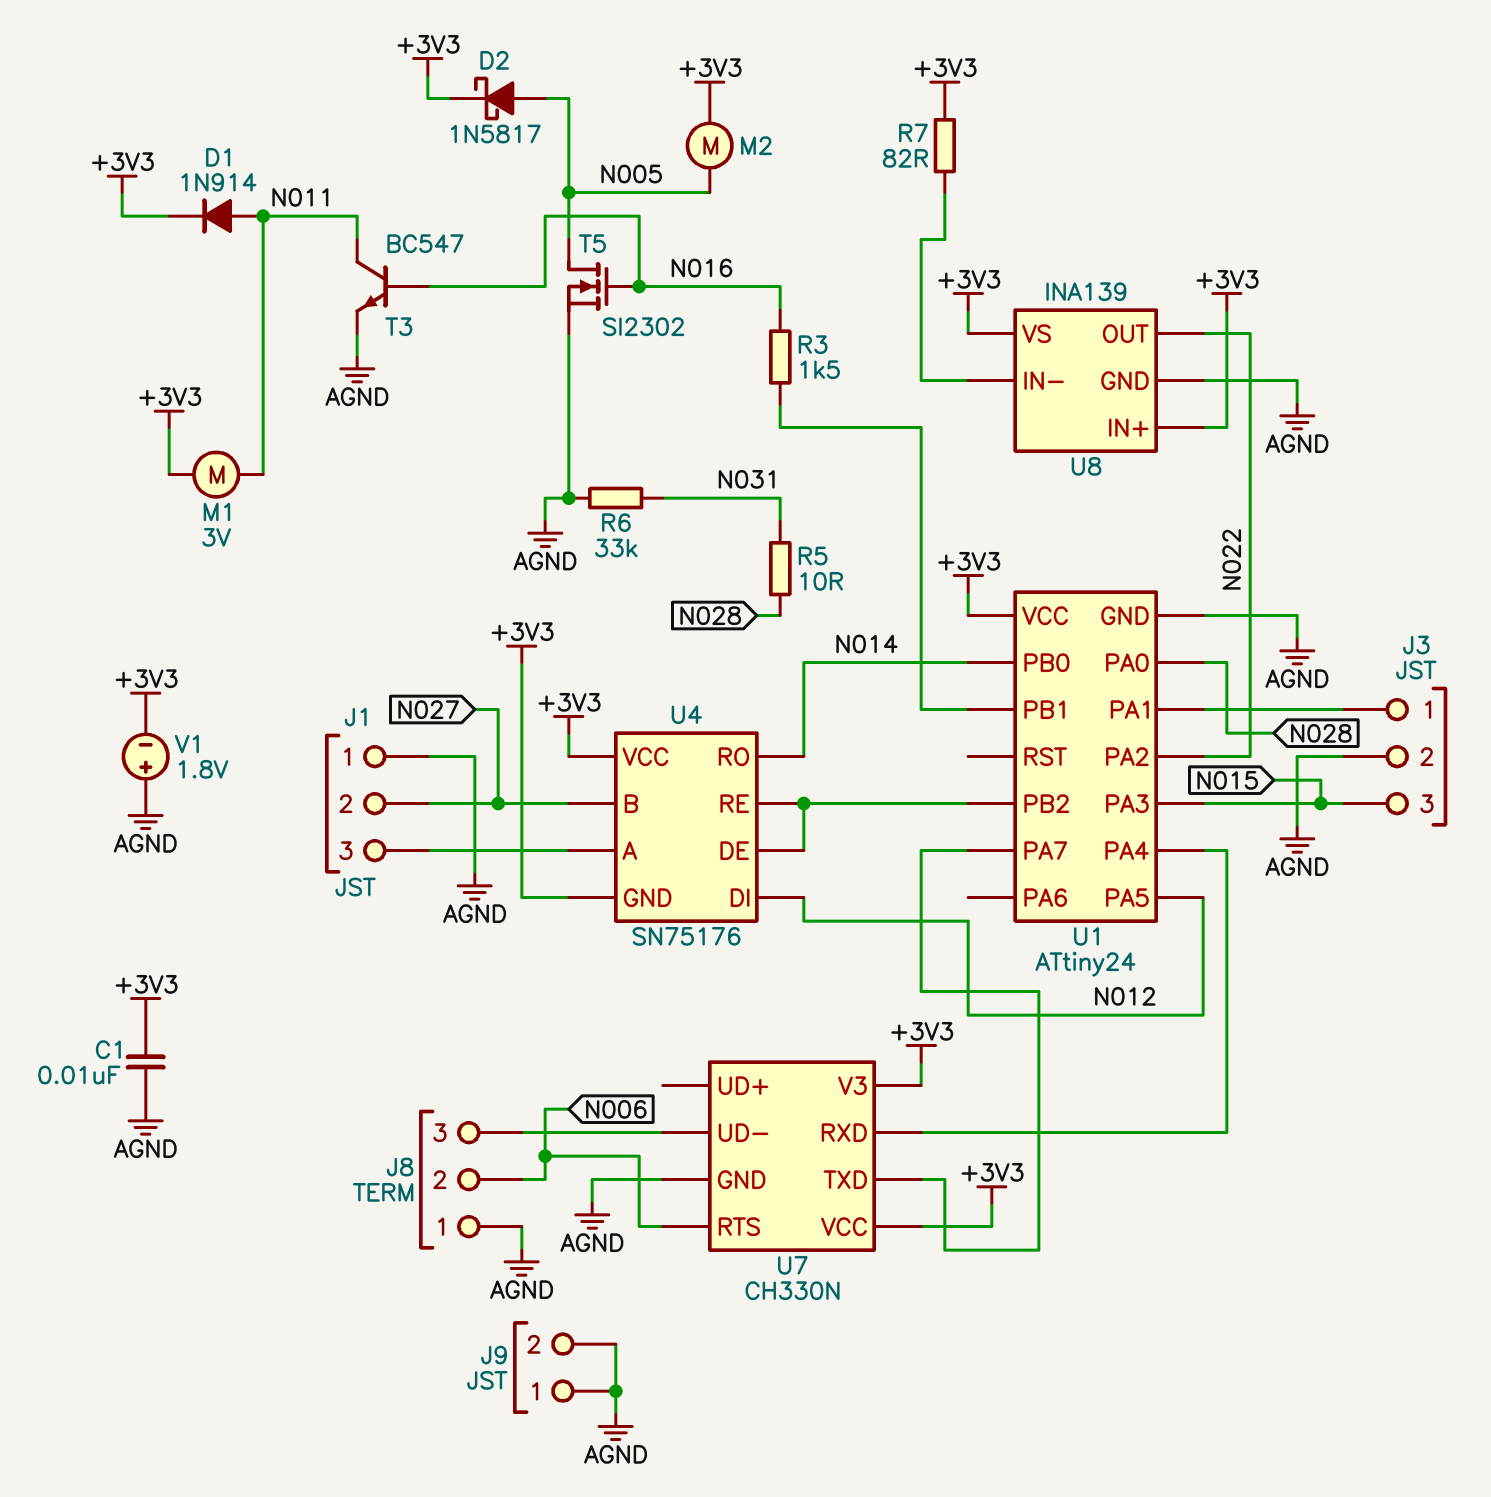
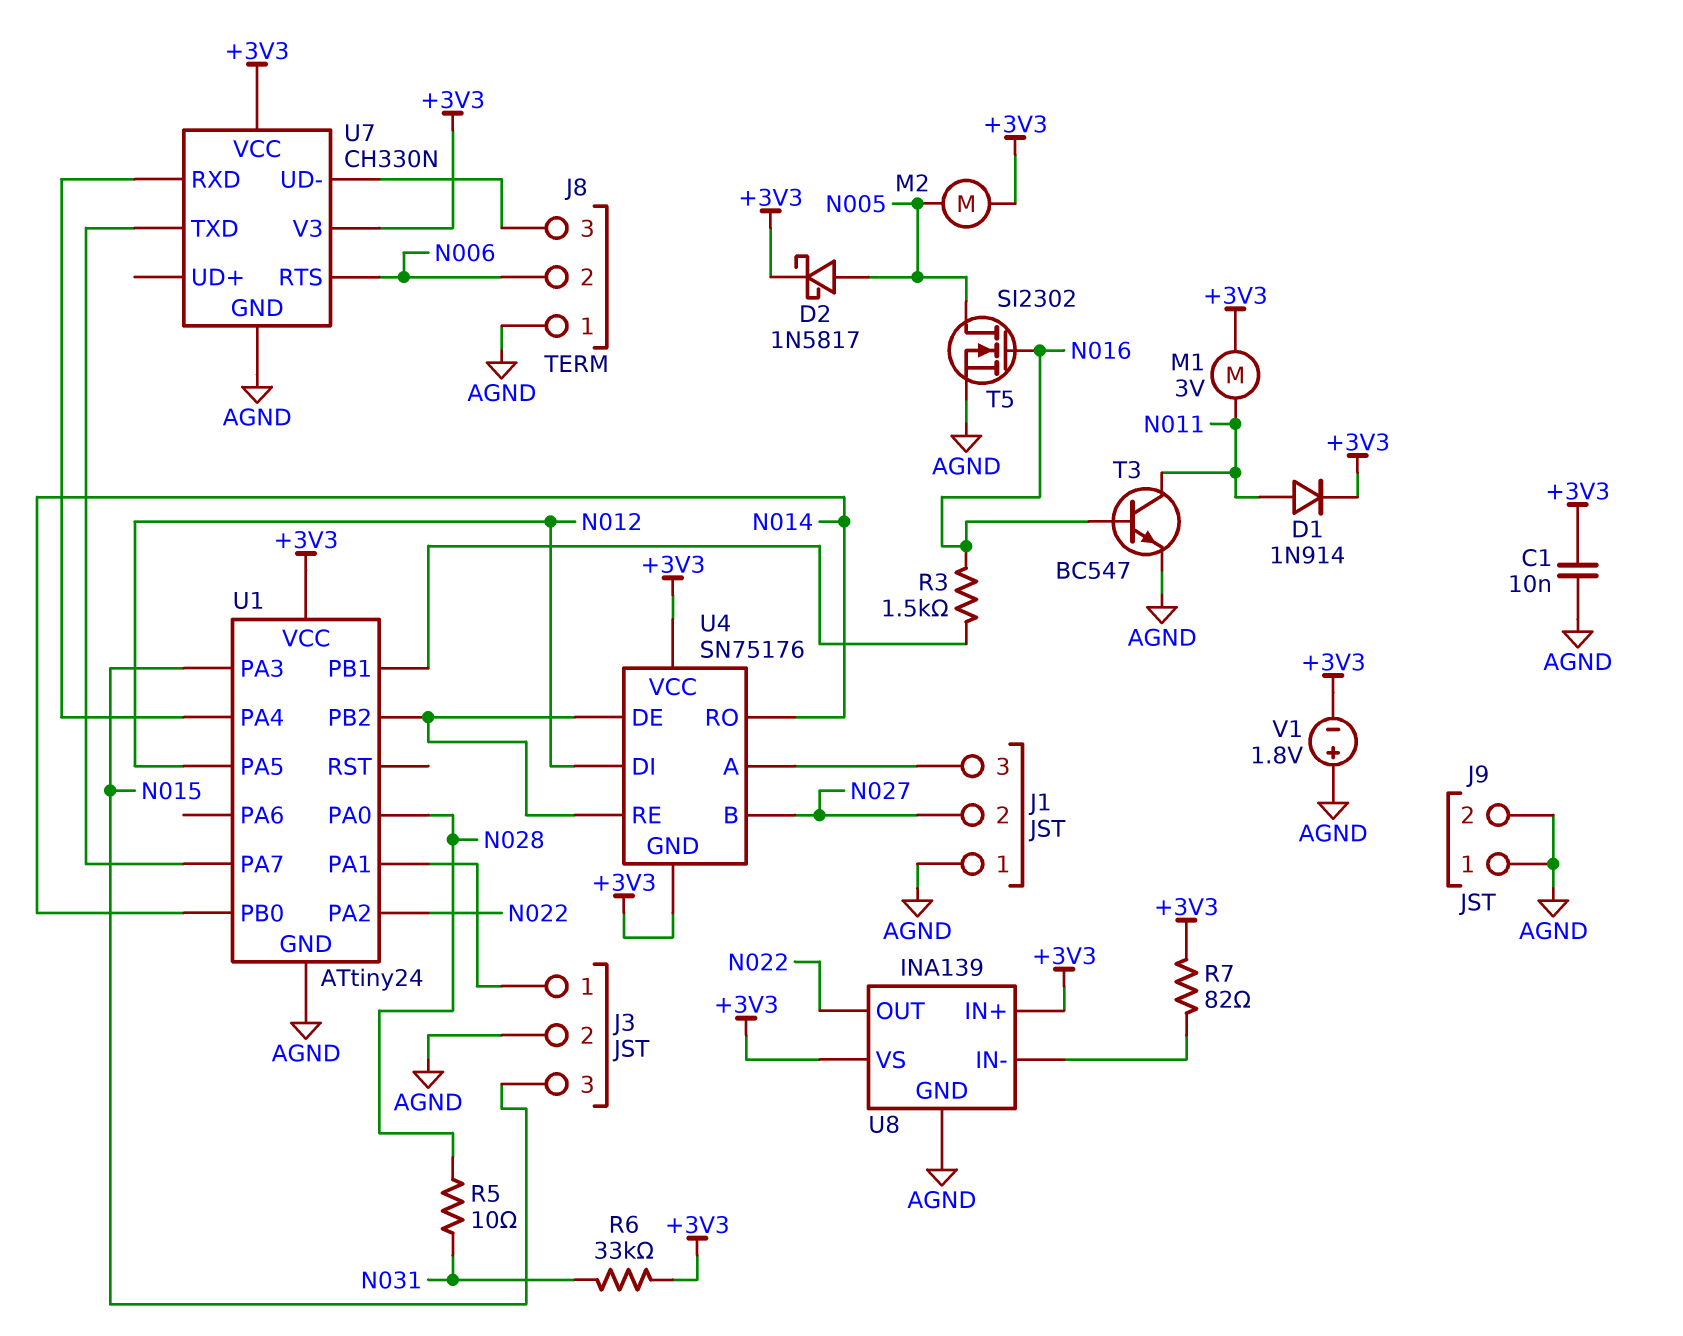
R6: 33k (AGND, N031) -> 33k (+3V3, N031)

